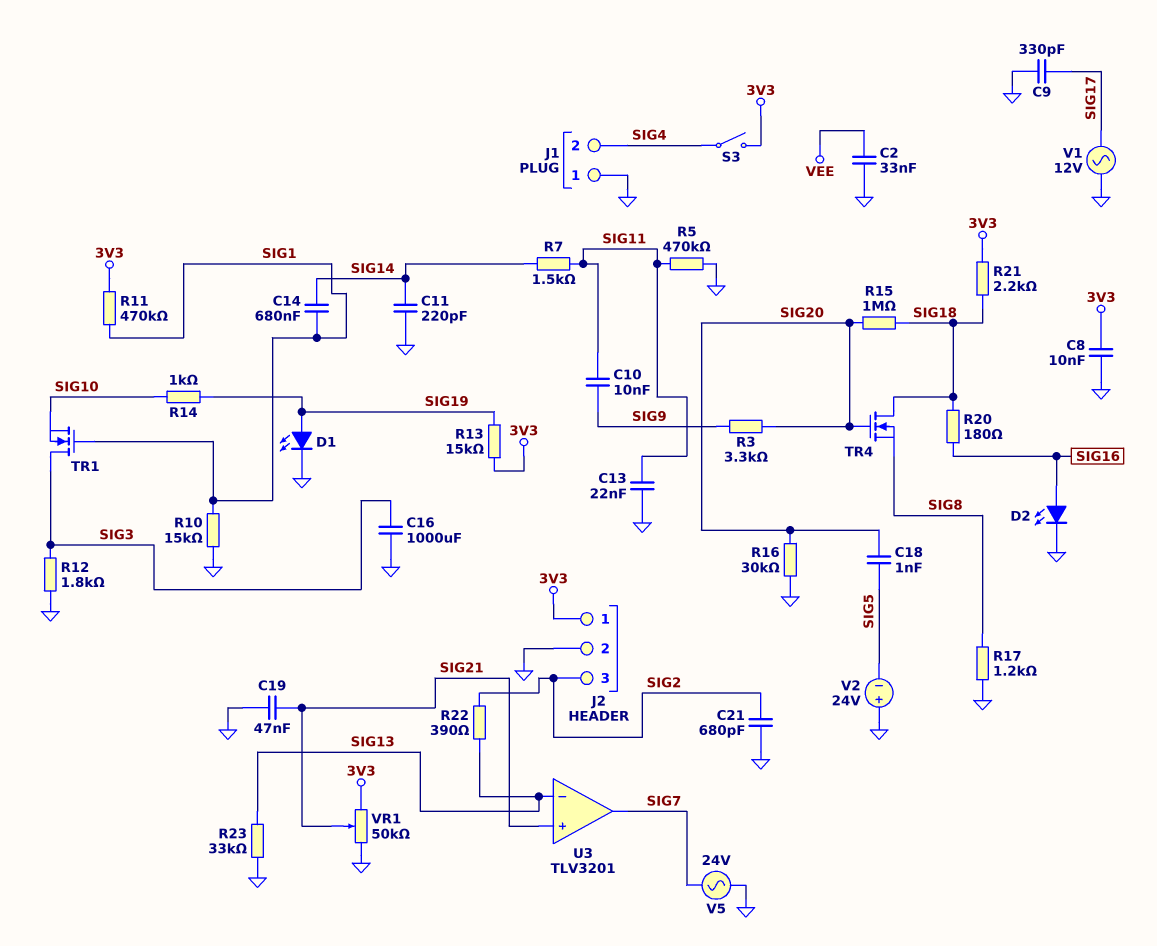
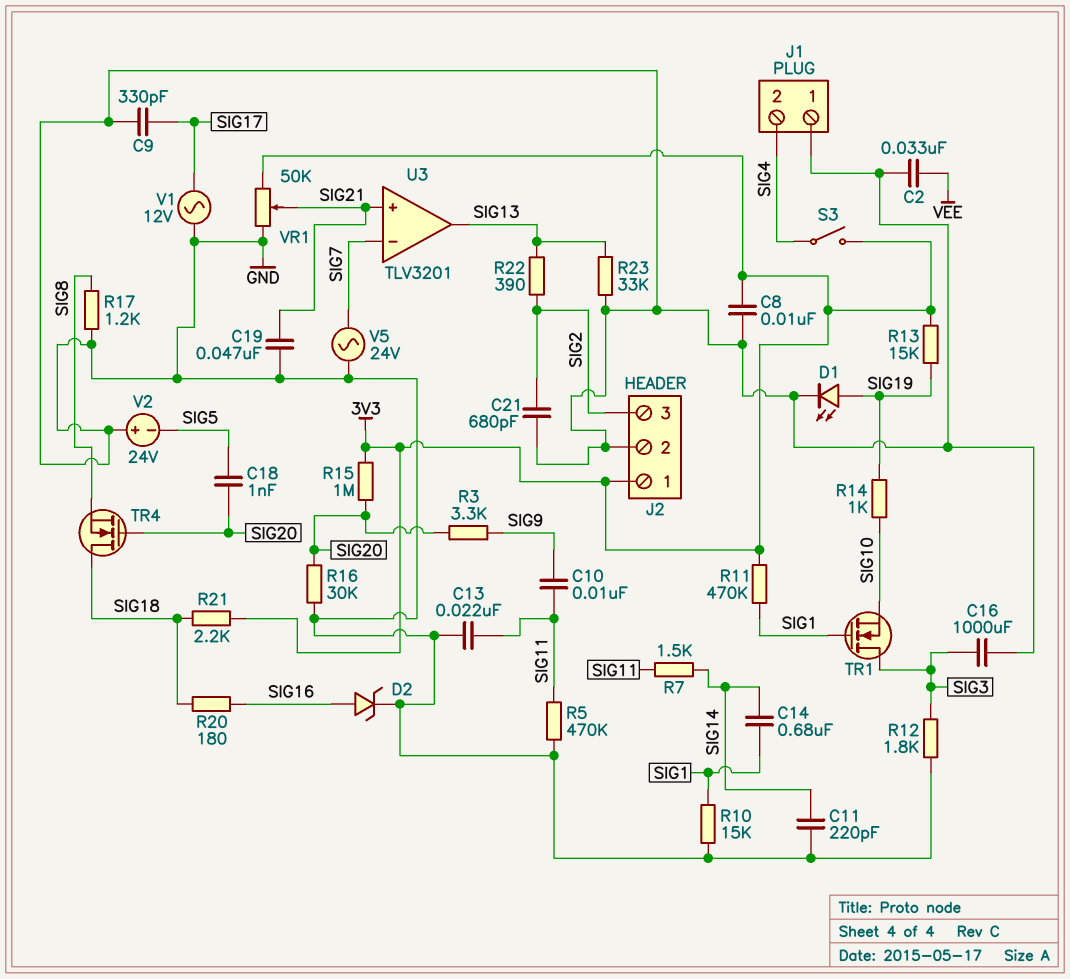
D2: LED (A SIG16, K GND) -> zener (A SIG16, K GND)
R15: 1M (SIG18, SIG20) -> 1M (3V3, SIG20)
U3 pin in-: SIG13 -> SIG7
U3 pin out: SIG7 -> SIG13

